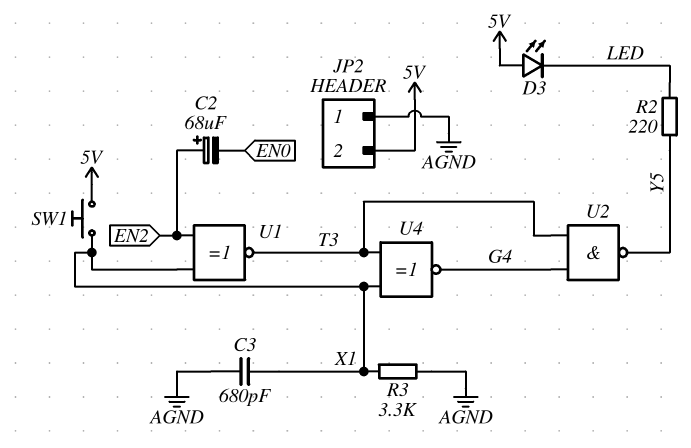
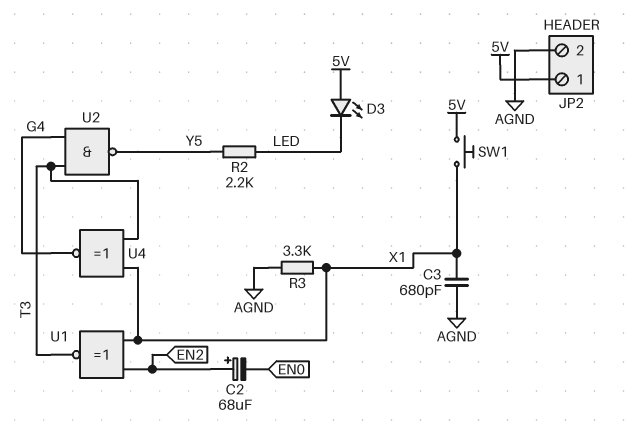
JP2 pin 1: AGND -> 5V
JP2 pin 2: 5V -> AGND
R2: 220 (LED, Y5) -> 2.2k (LED, Y5)

